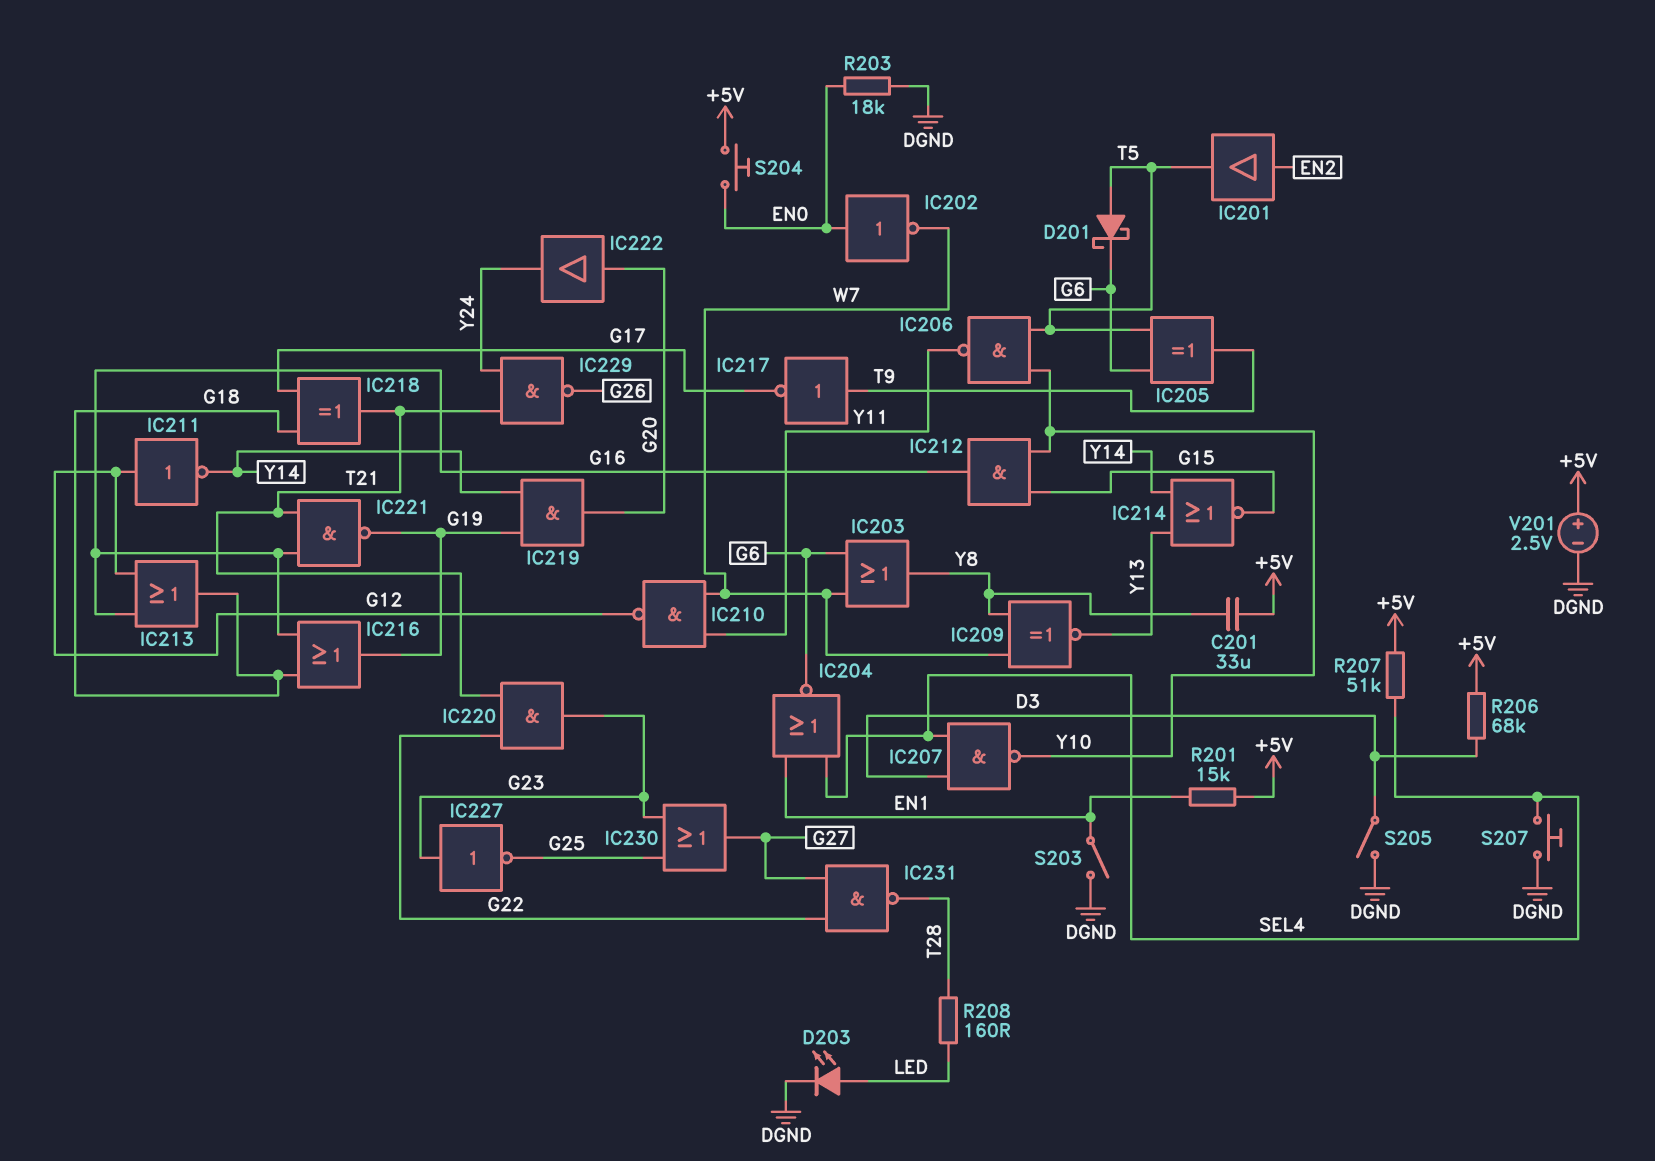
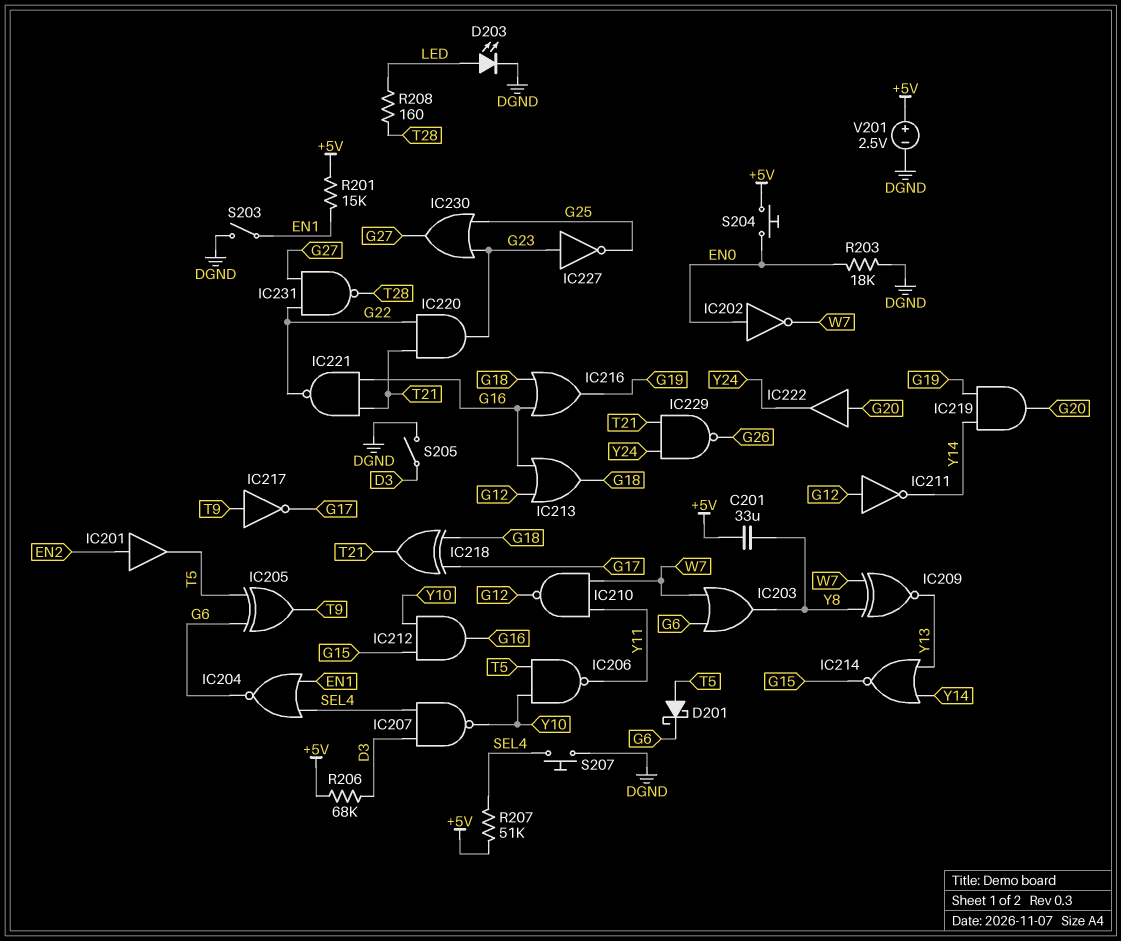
IC221: NAND (in G16, in T21, out G19) -> NAND (in G16, in T21, out G22)

